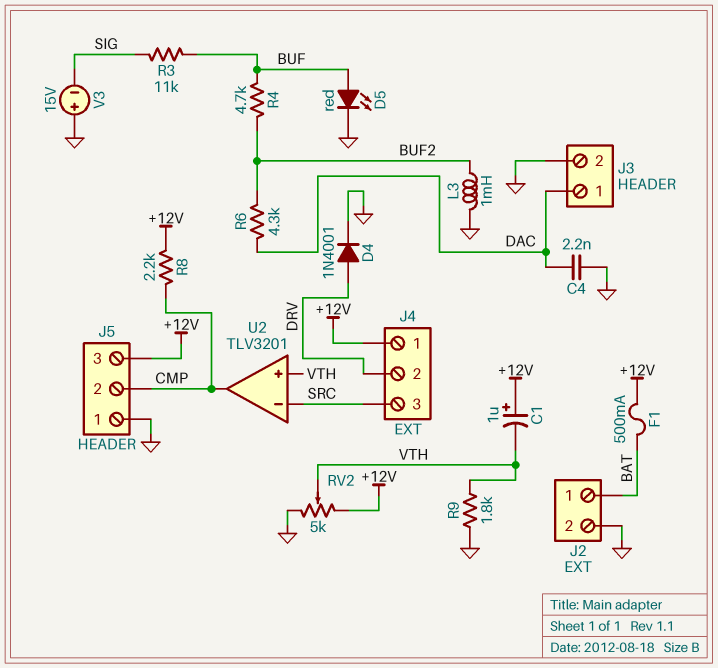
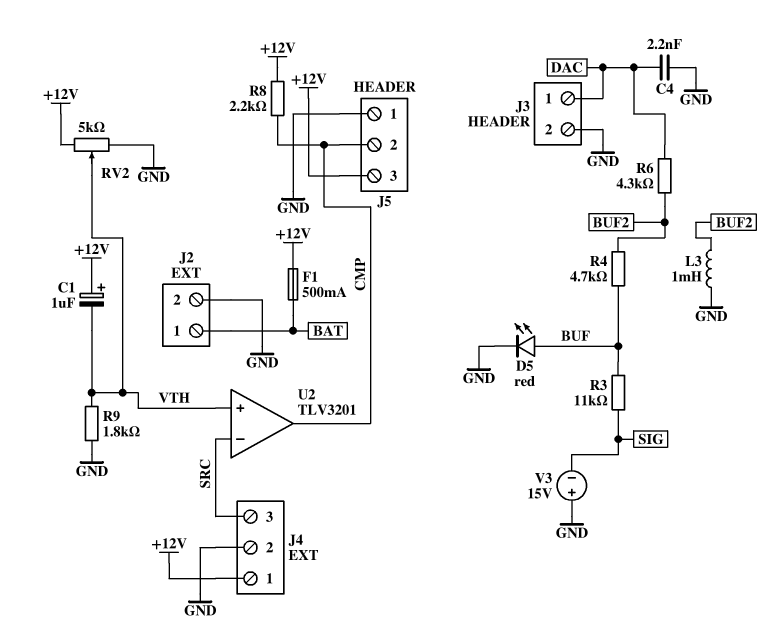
D4: diode 1N4001 (A DRV, K GND) -> none
J4 pin 2: DRV -> GND

